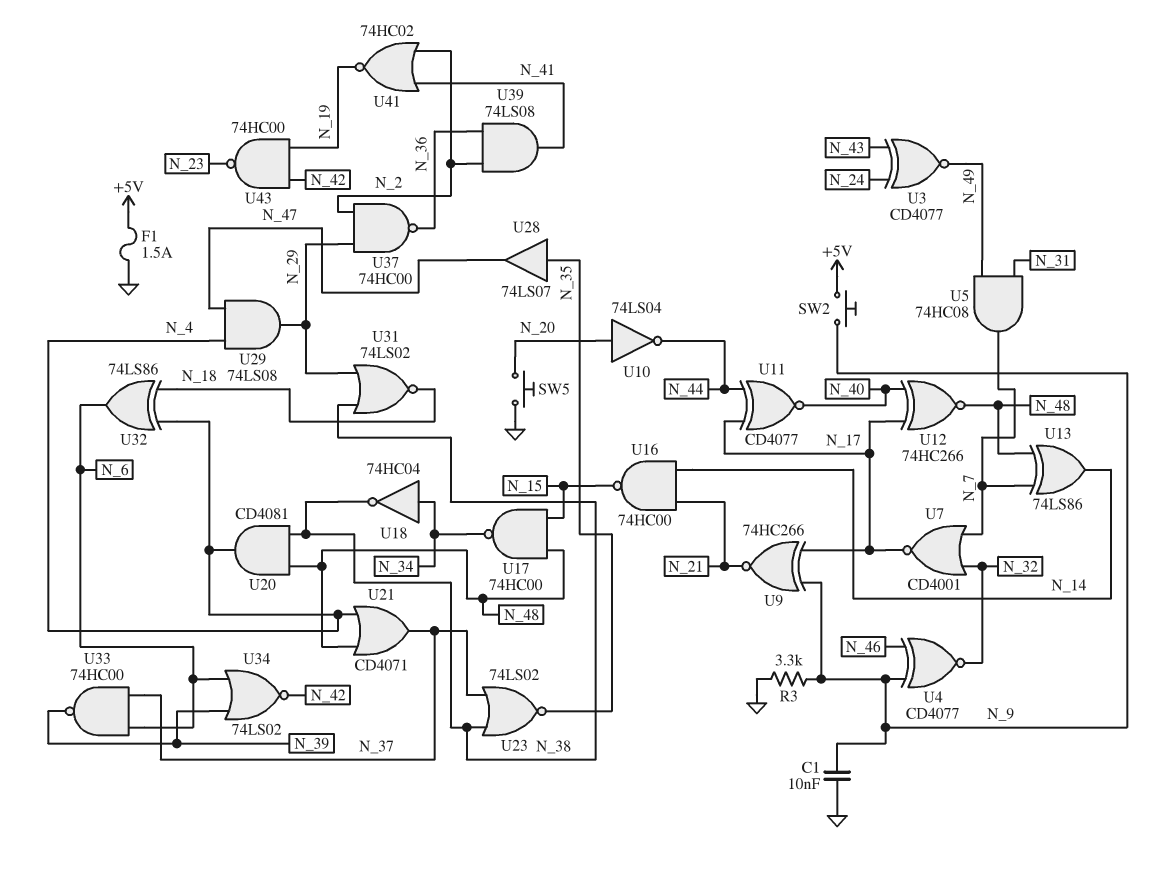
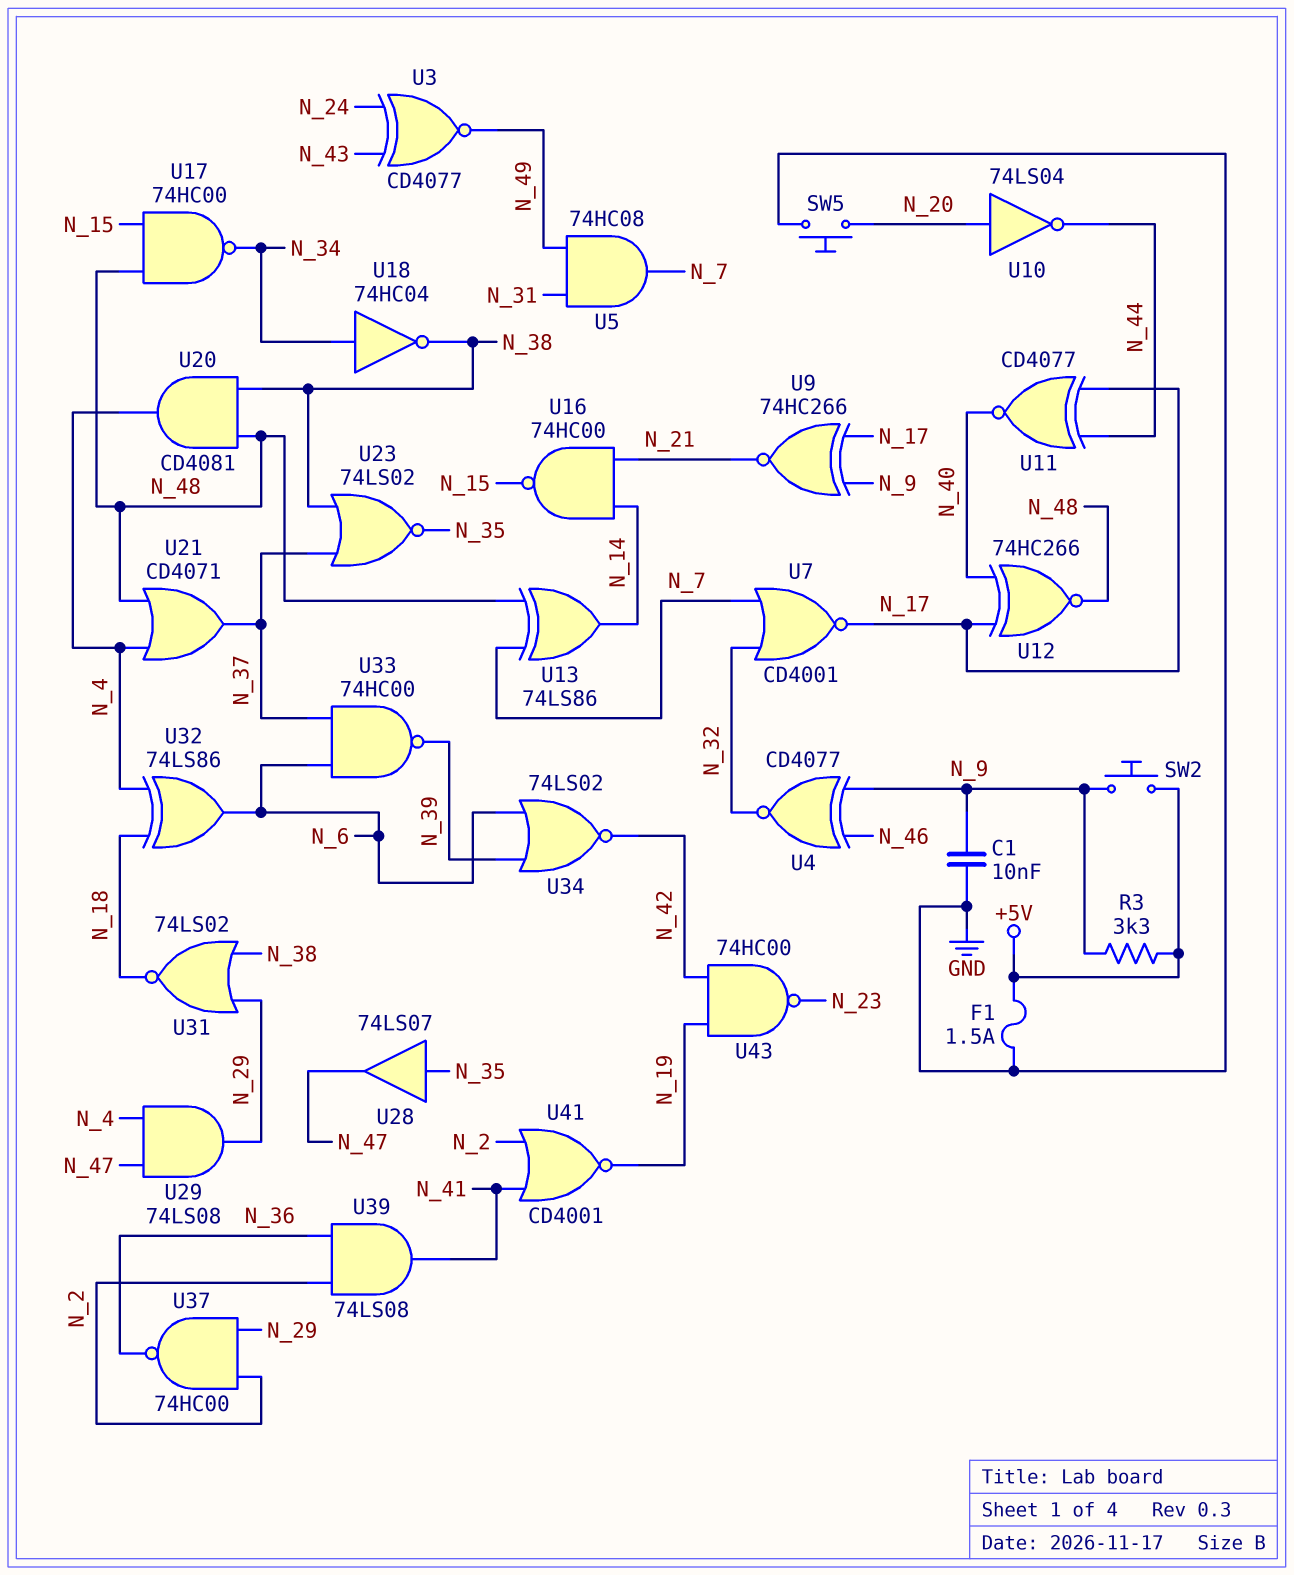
R3: 3.3k (GND, N_9) -> 3.3k (+5V, N_9)
U41: NOR 74HC02 (in N_2, in N_41, out N_19) -> NOR CD4001 (in N_2, in N_41, out N_19)

